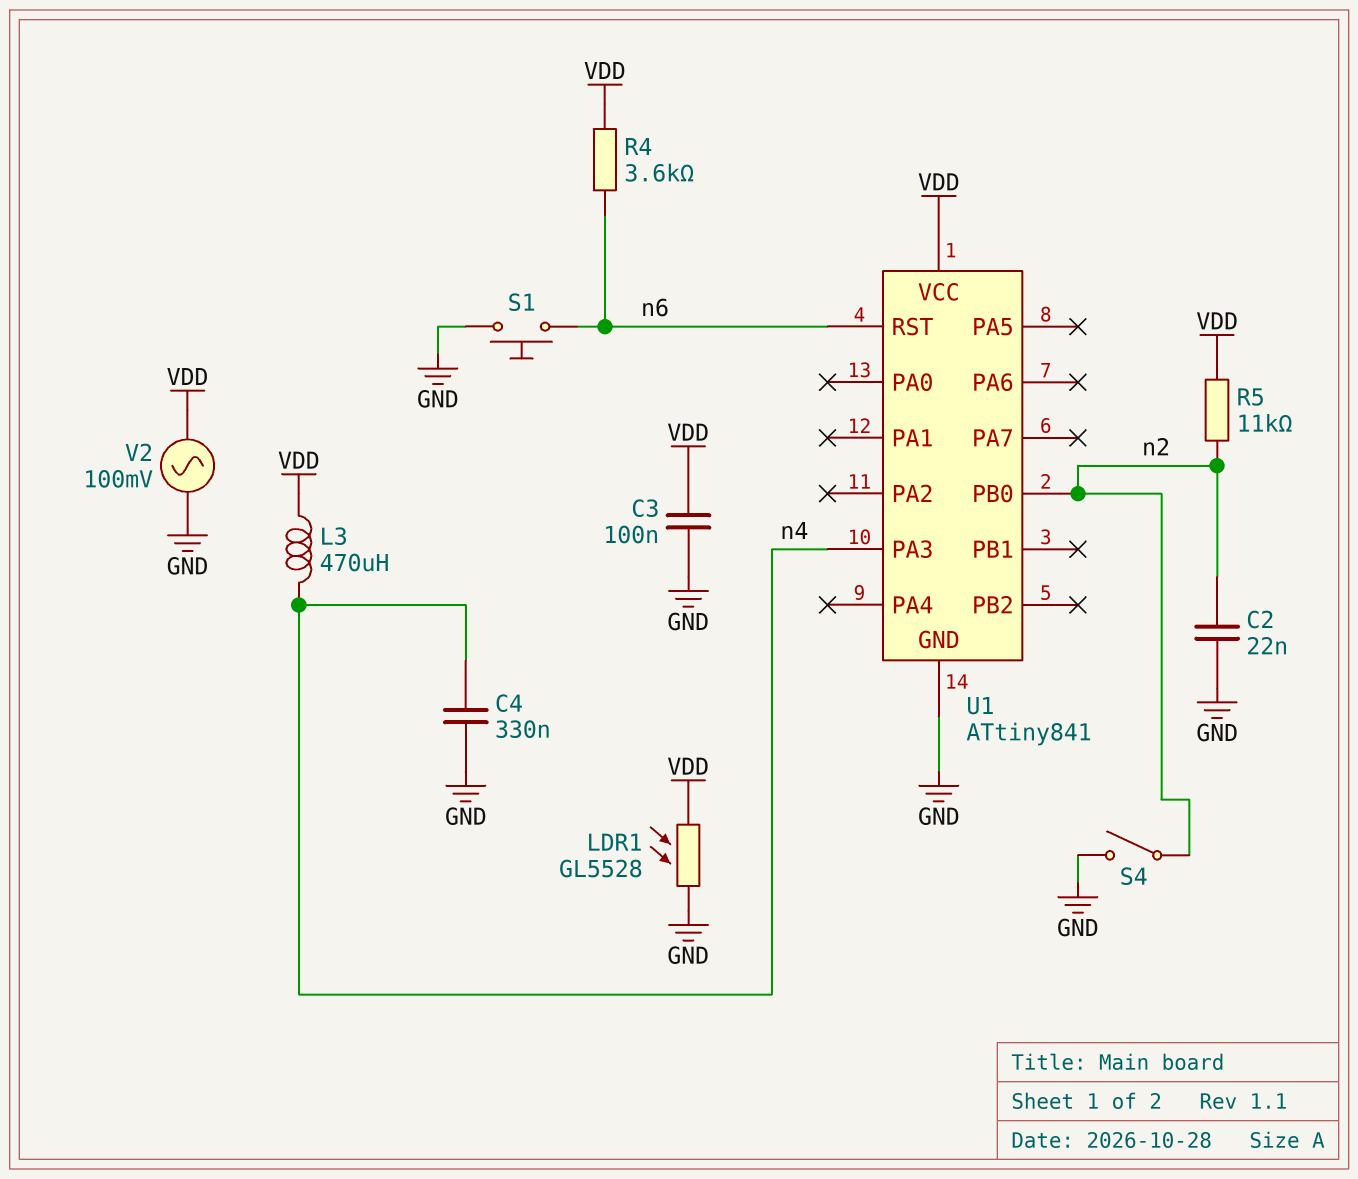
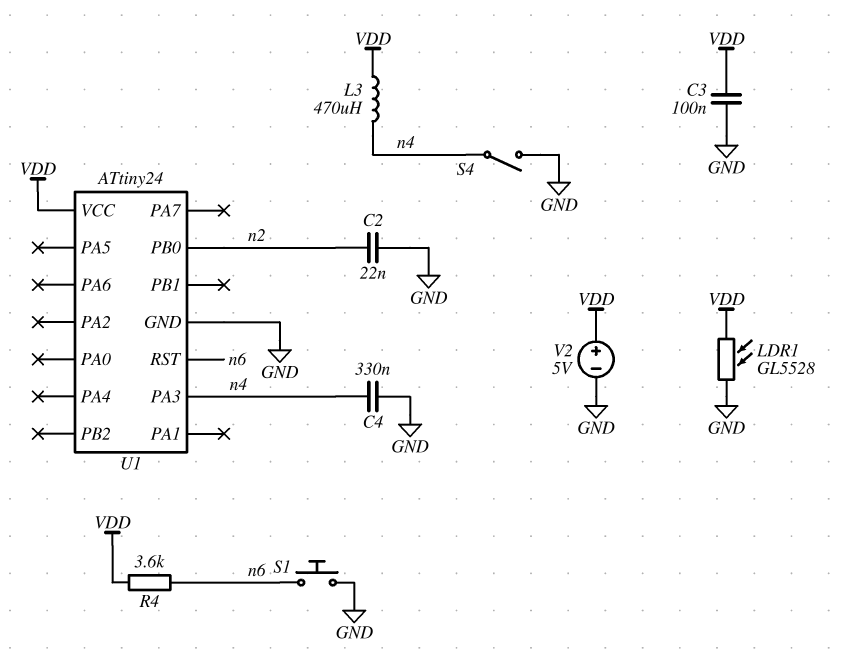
R5: 11k (VDD, n2) -> none
S4: switch (GND, n2) -> switch (GND, n4)
U1: ATtiny841 -> ATtiny24
V2: AC 100mV (GND, VDD) -> 5V (plus VDD, minus GND)

